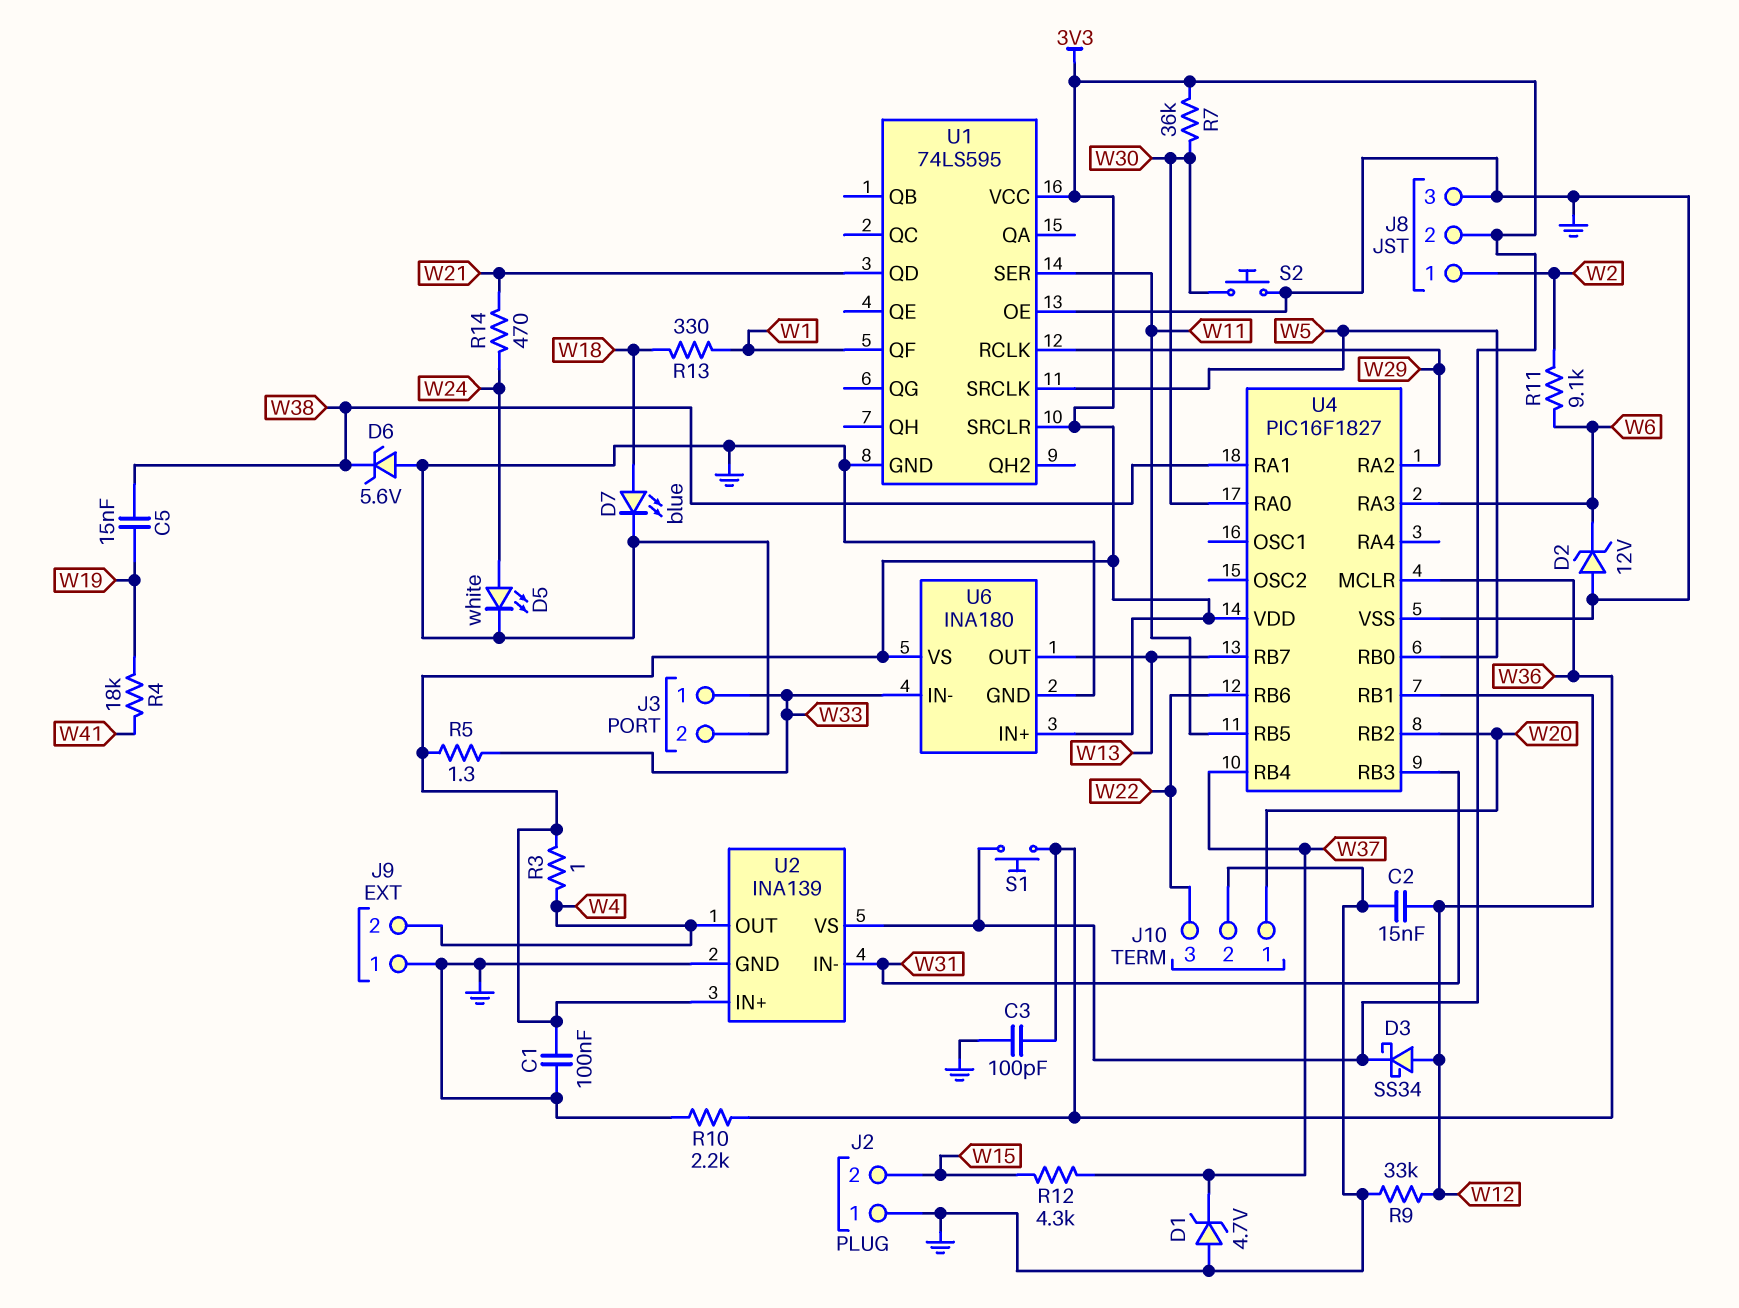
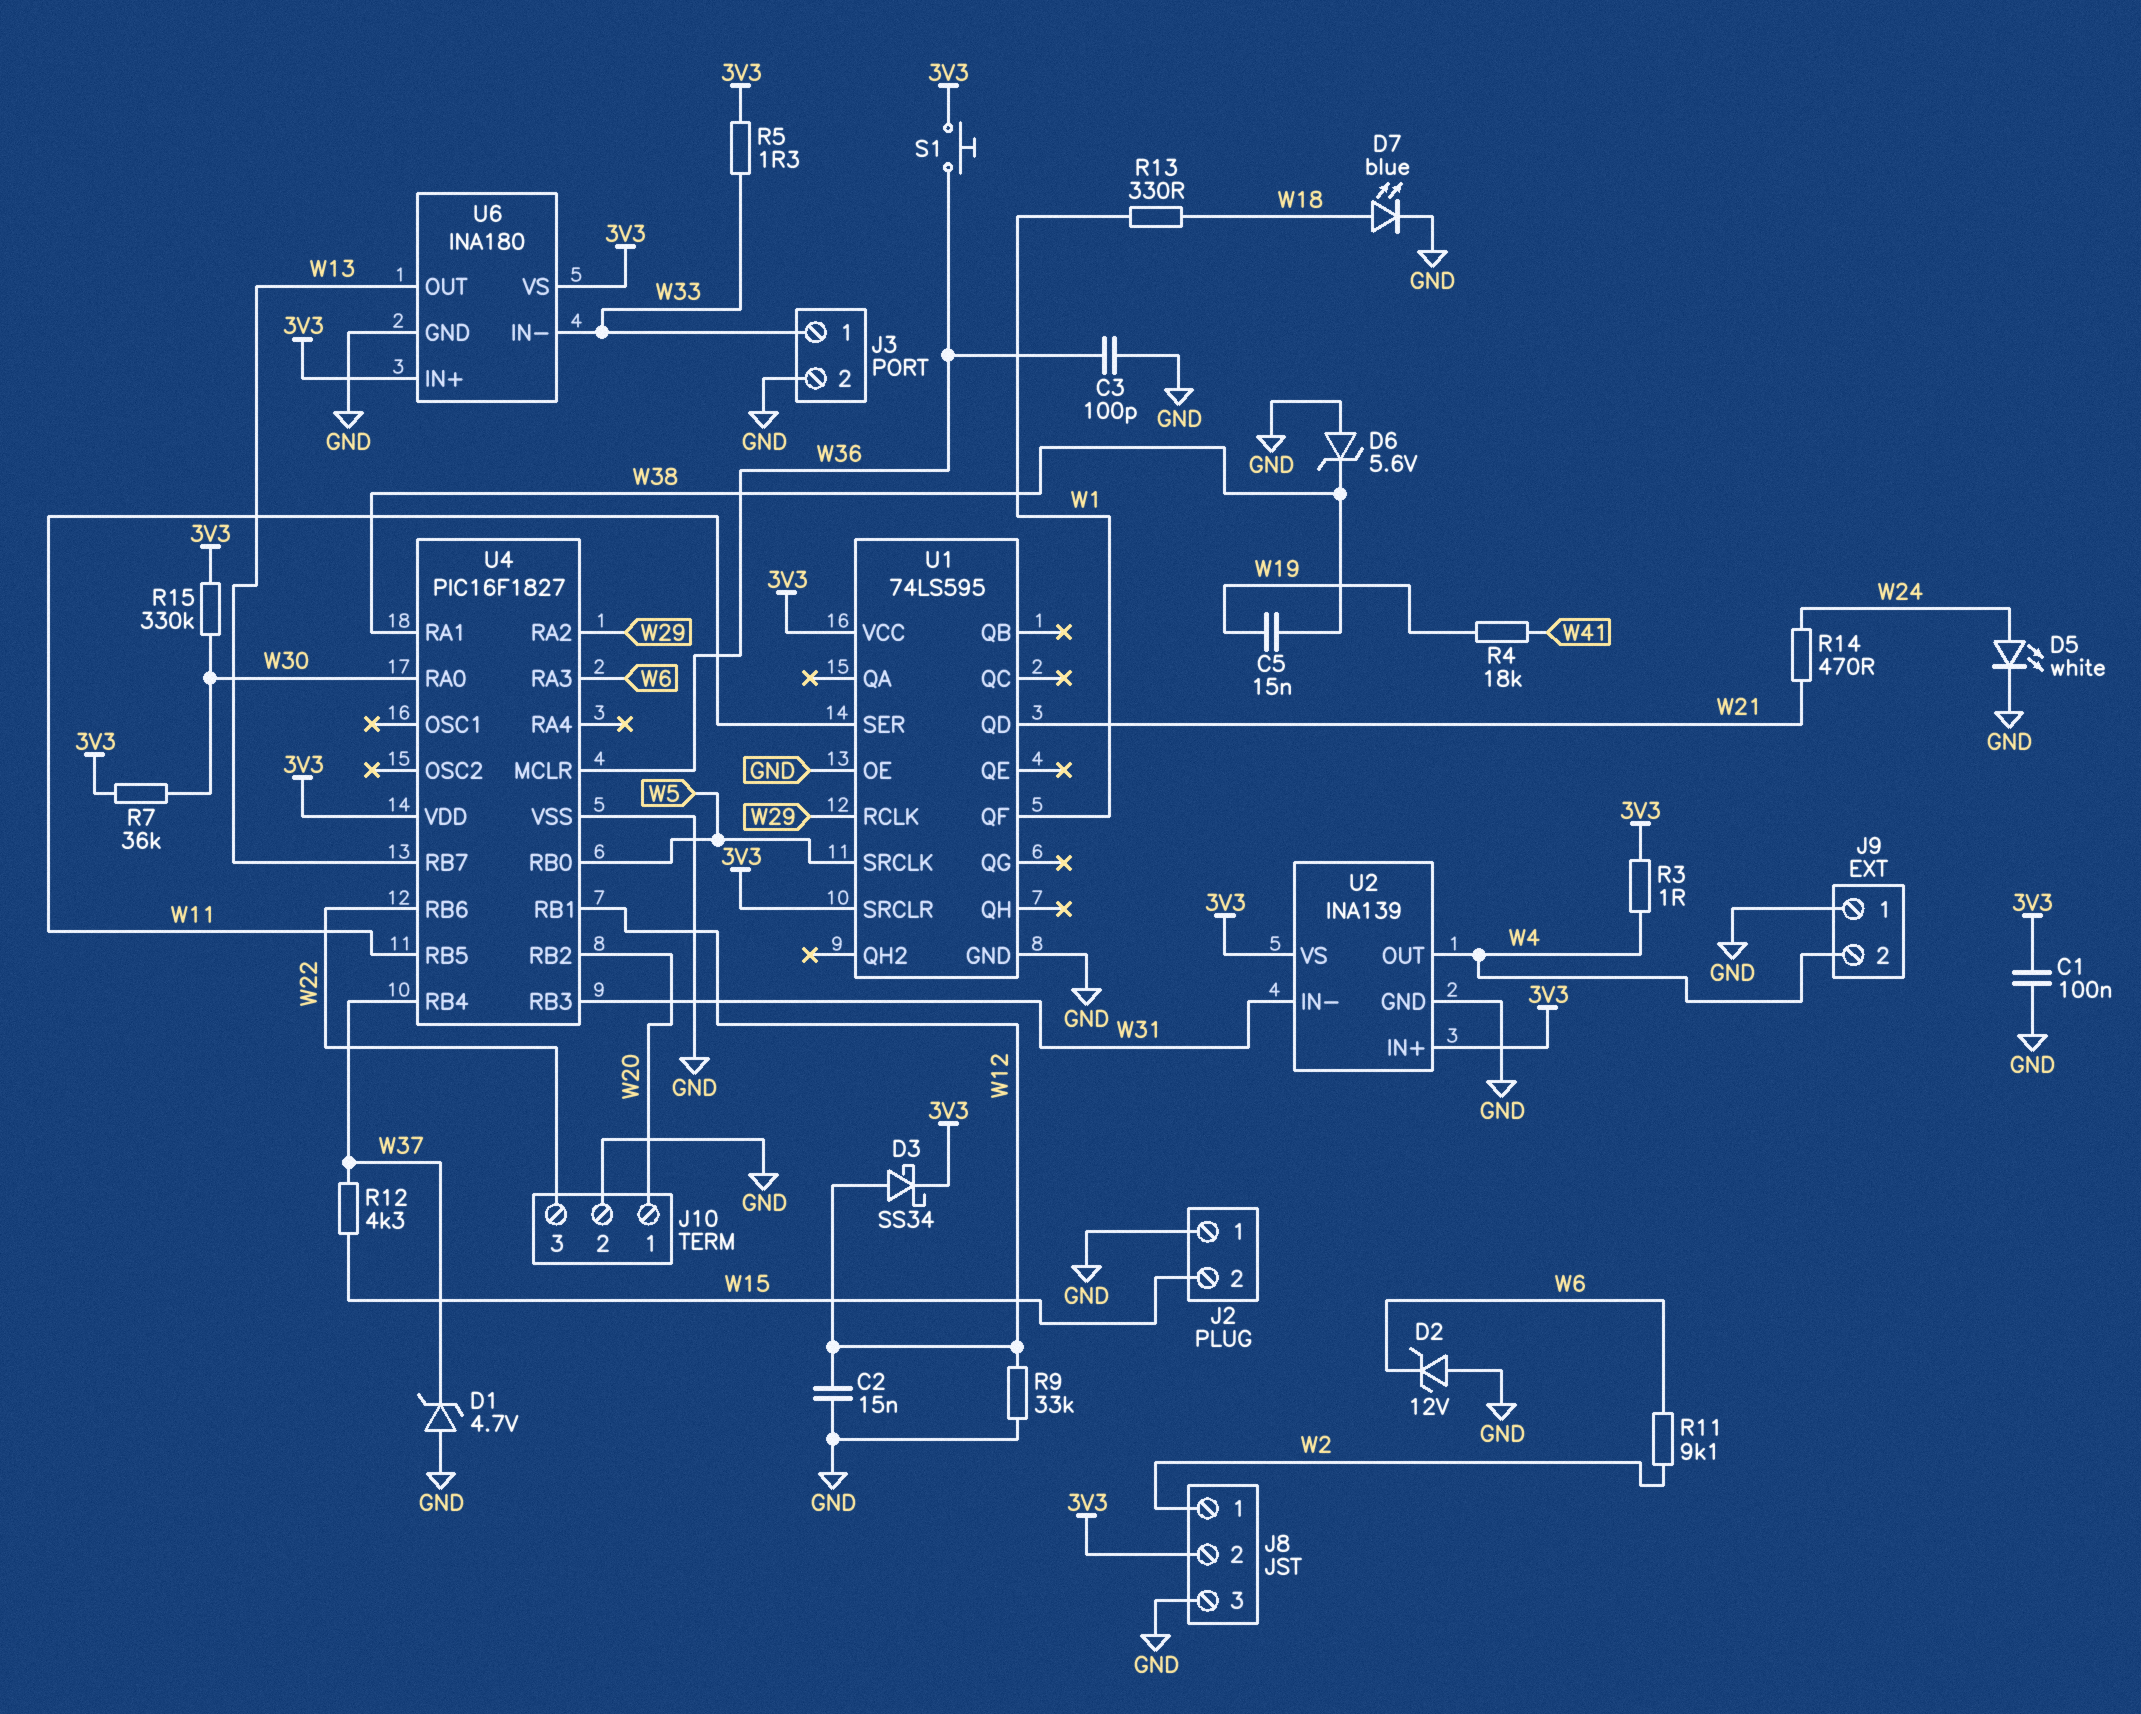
R10: 2.2k (GND, W36) -> none
R15: none -> 330k (3V3, W30)
S2: button (GND, W30) -> none

